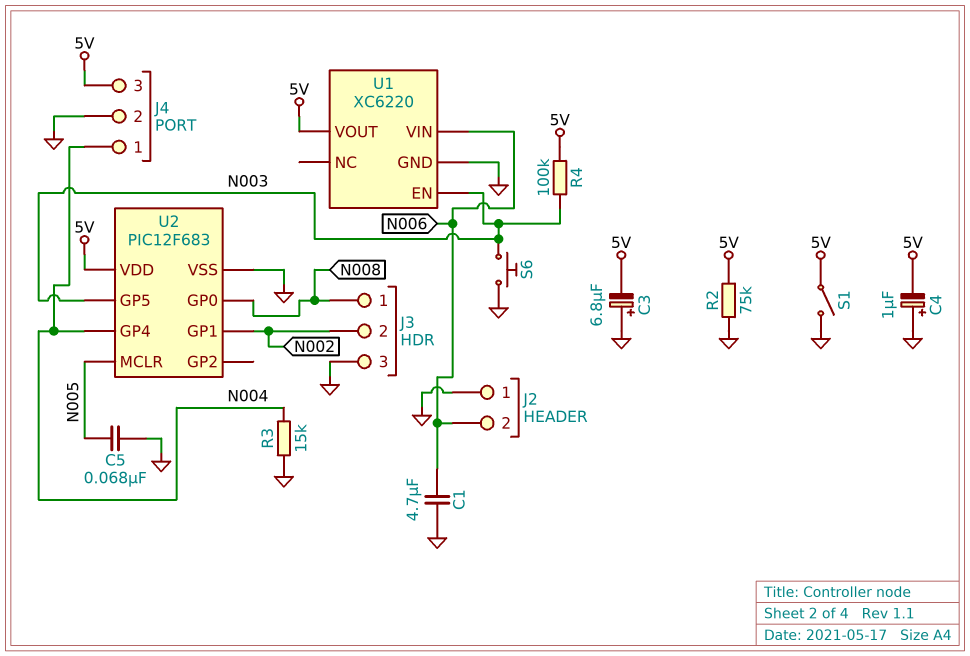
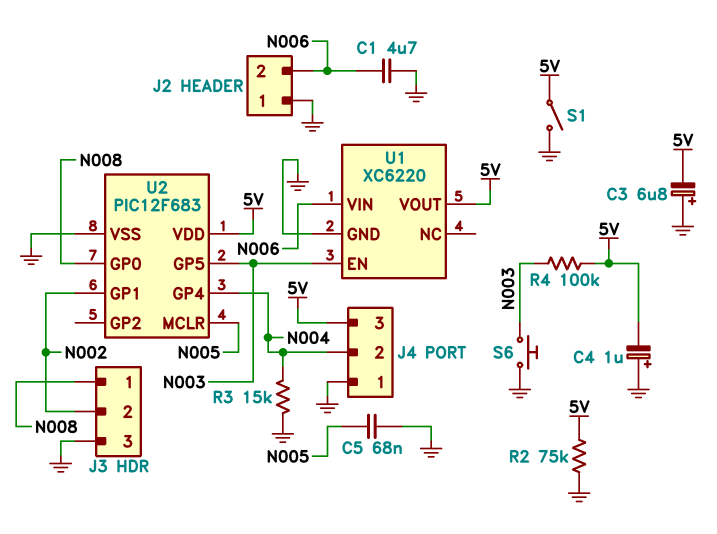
J4 pin 1: N004 -> GND
J4 pin 2: GND -> N004

